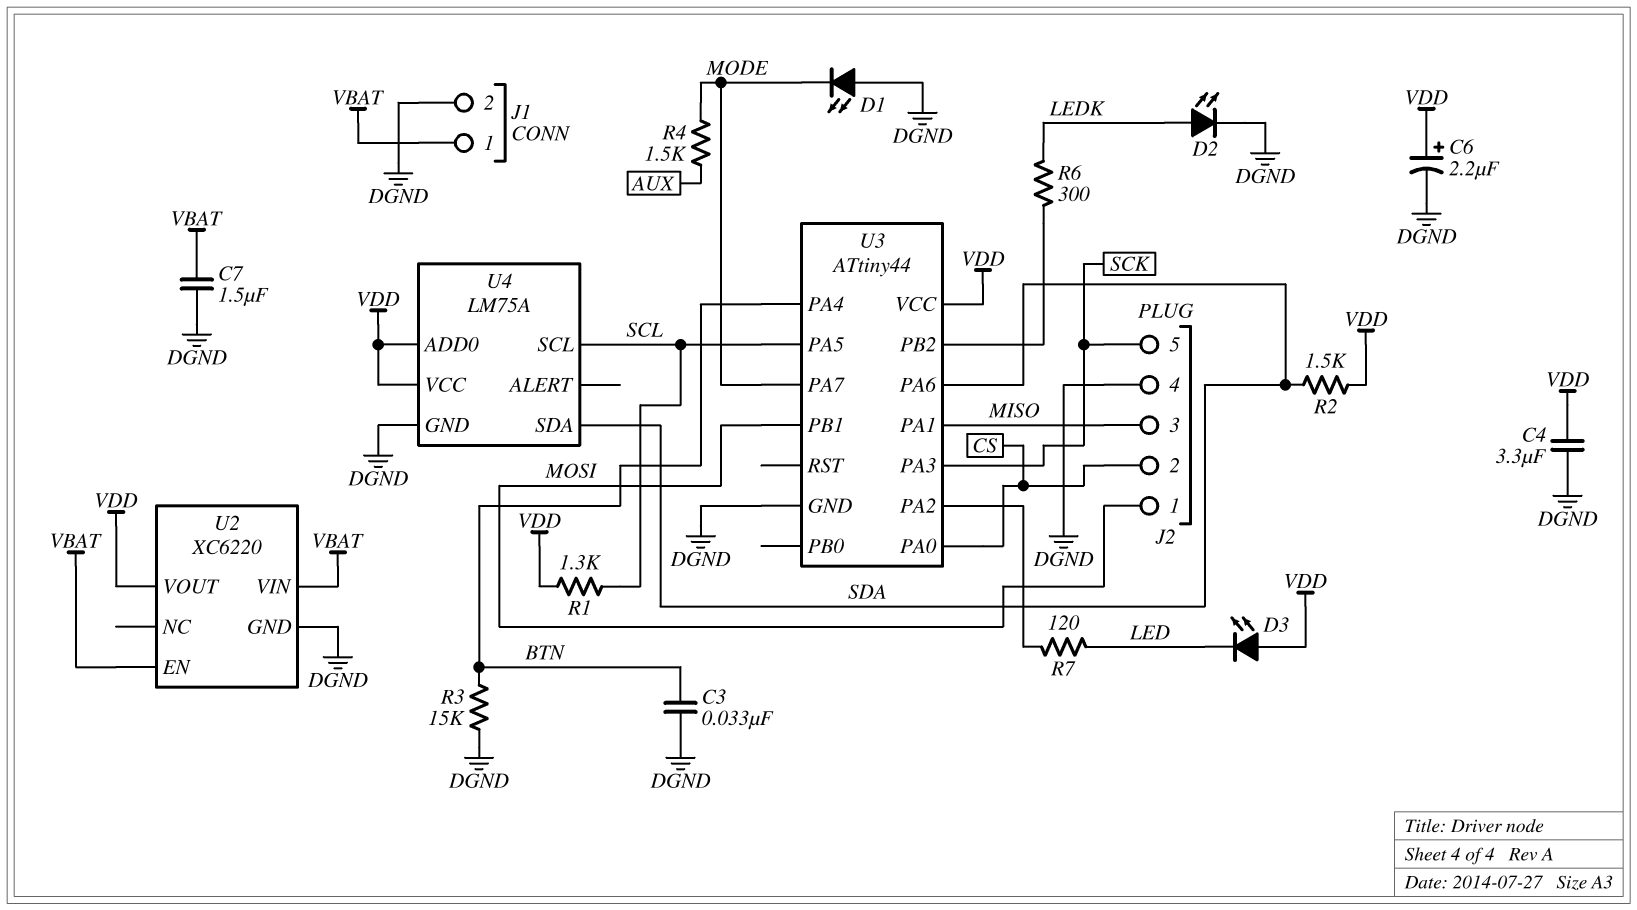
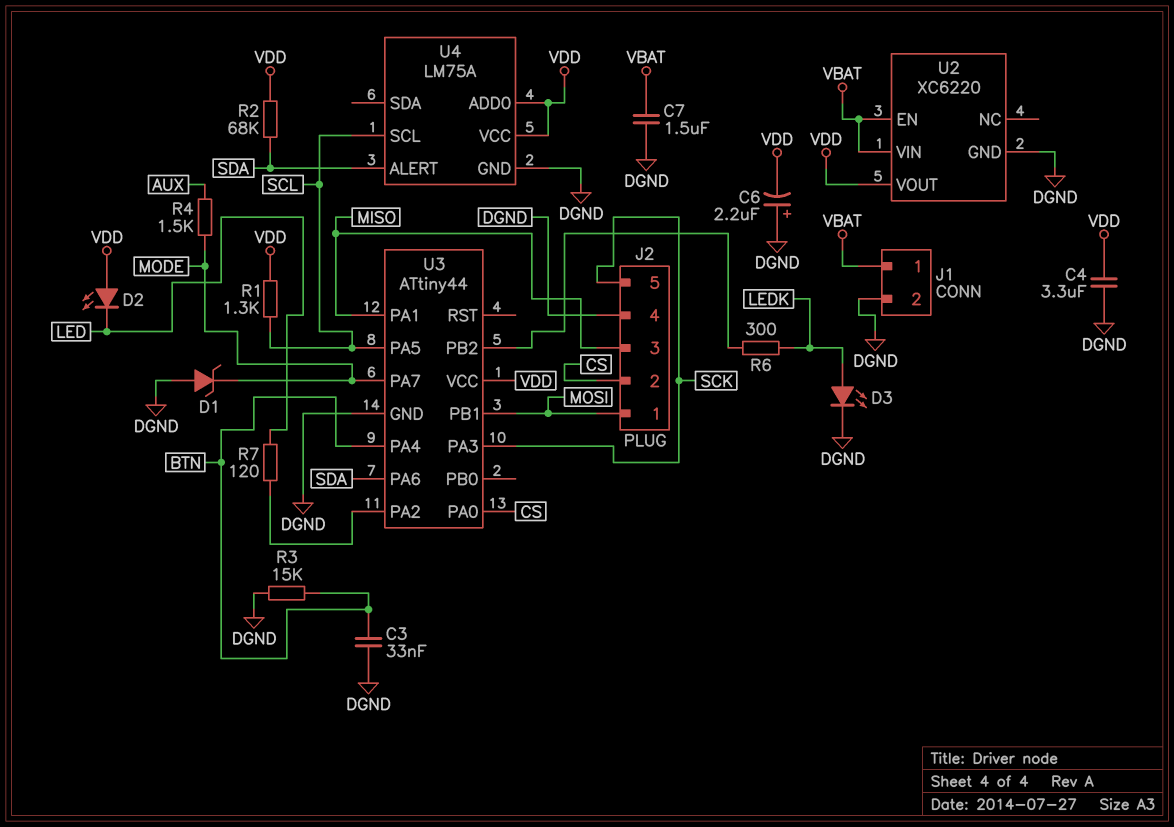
C6: 2.2uF (plus VDD, minus DGND) -> 2.2uF (plus DGND, minus VDD)
D1: LED (A DGND, K MODE) -> zener (A DGND, K MODE)
D2: LED (A LEDK, K DGND) -> LED (A VDD, K LED)
D3: LED (A VDD, K LED) -> LED (A LEDK, K DGND)
R2: 1.5k (SDA, VDD) -> 68k (SDA, VDD)
U4 pin ALERT: none -> SDA
U4 pin SDA: SDA -> none

